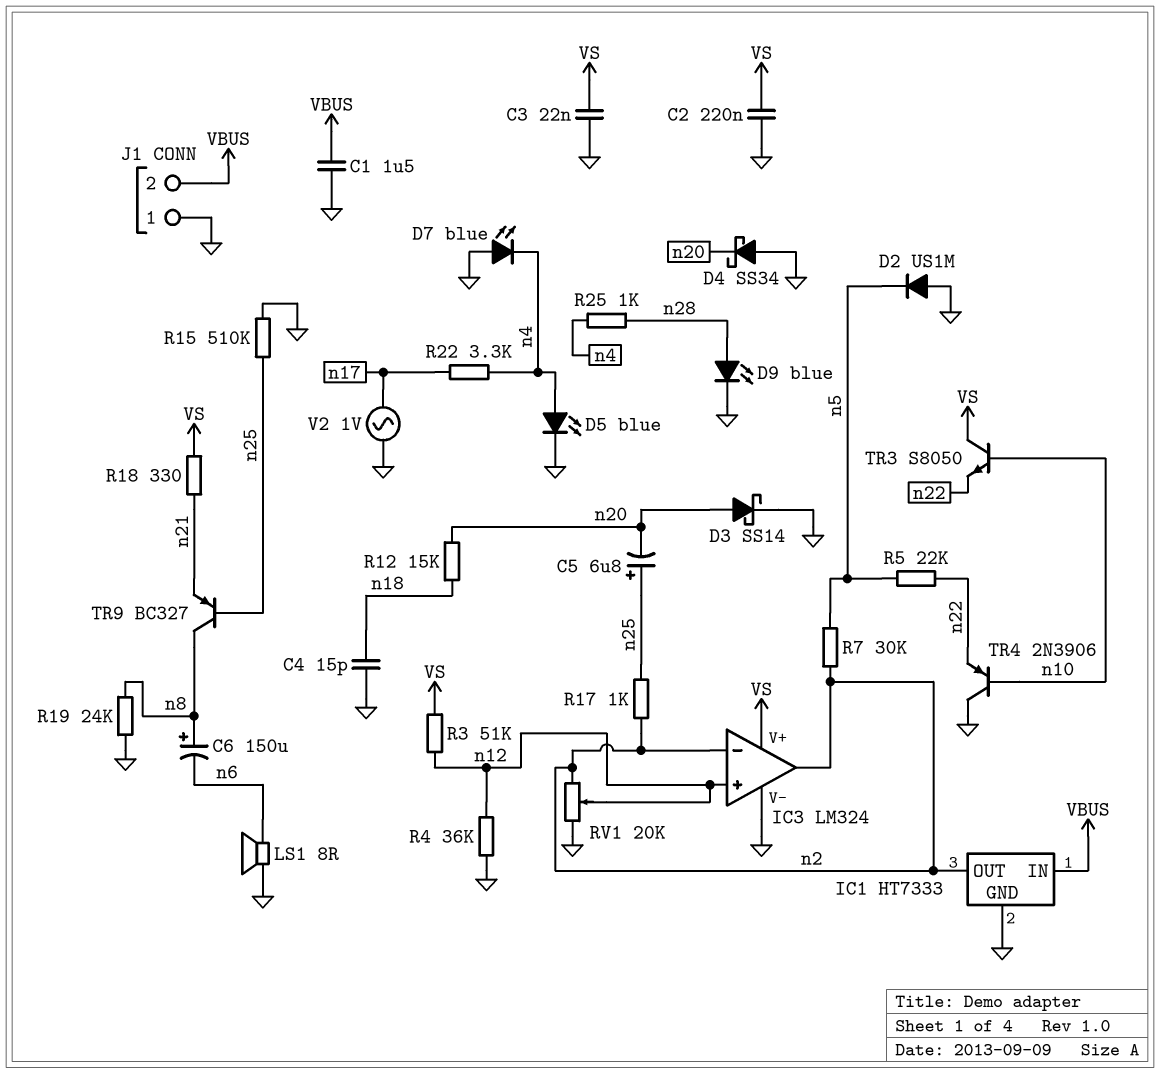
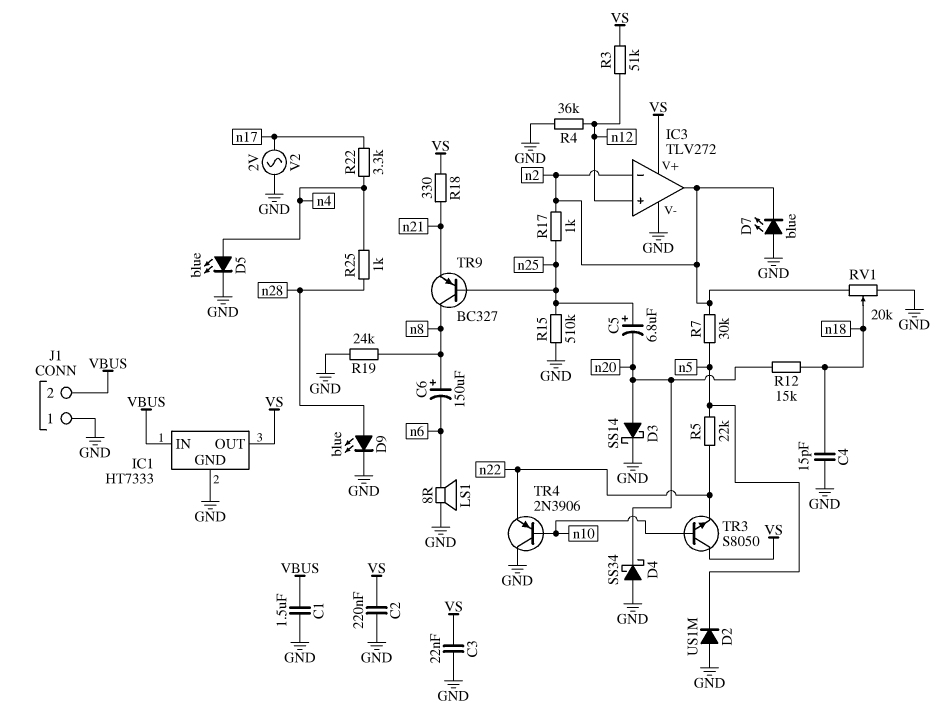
D7: LED blue (A GND, K n4) -> LED blue (A GND, K n2)
IC1 pin OUT: n2 -> VS
IC3: LM324 -> TLV272
RV1: 20k (GND, n2, wiper n12) -> 20k (GND, n2, wiper n18)
V2: AC 1V (GND, n17) -> AC 2V (GND, n17)

